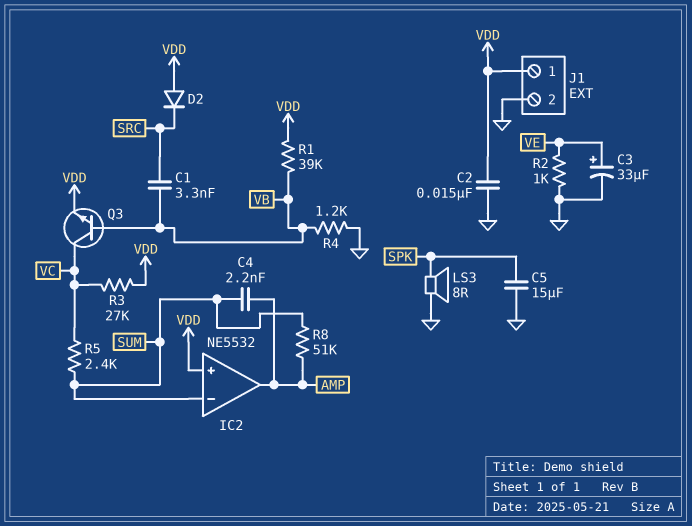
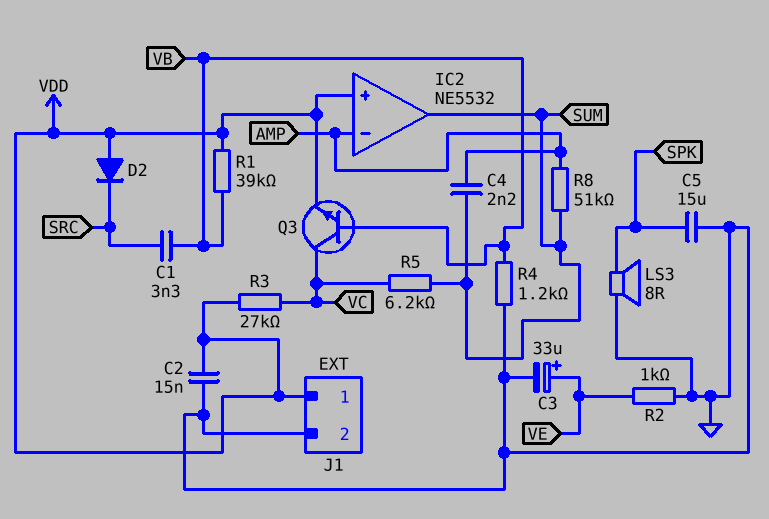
IC2 pin in-: SUM -> AMP
IC2 pin out: AMP -> SUM
R5: 2.4k (SUM, VC) -> 6.2k (SUM, VC)

